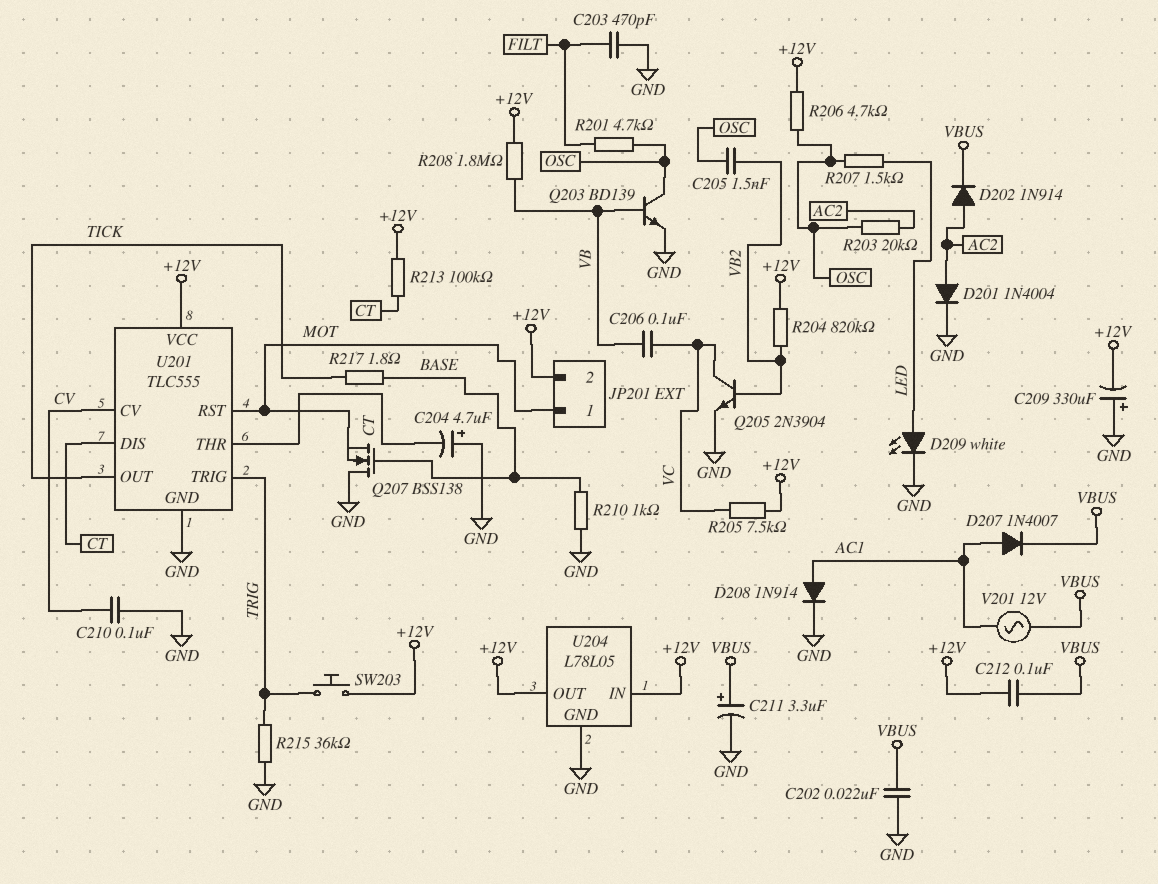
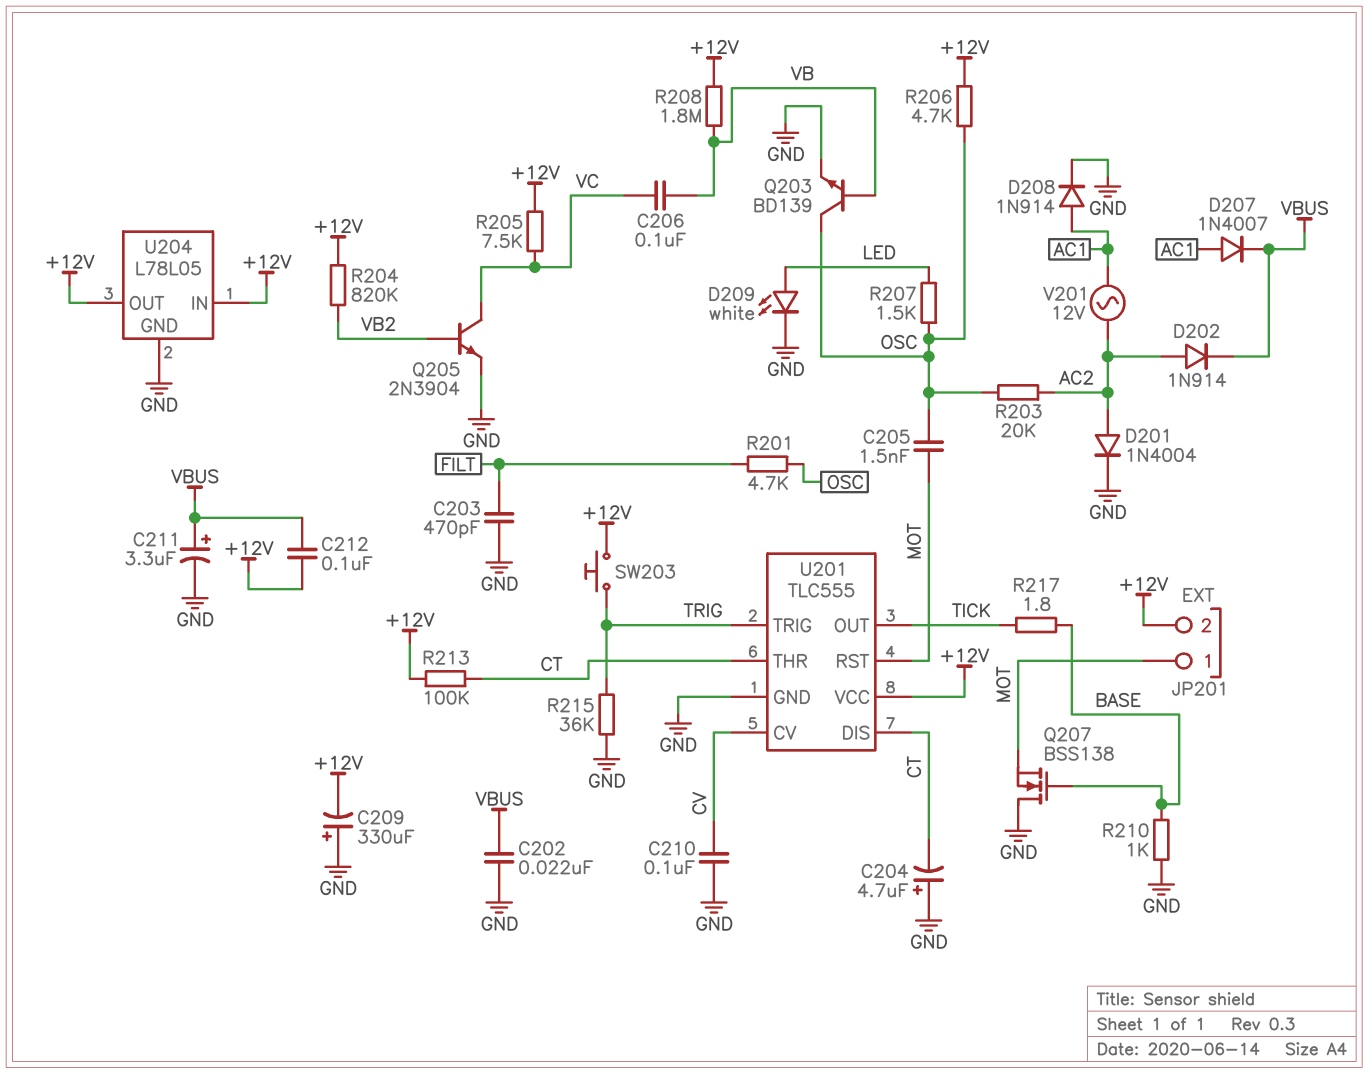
C205: 1.5nF (OSC, VB2) -> 1.5nF (MOT, OSC)
V201: AC 12V (AC1, VBUS) -> AC 12V (AC1, AC2)

